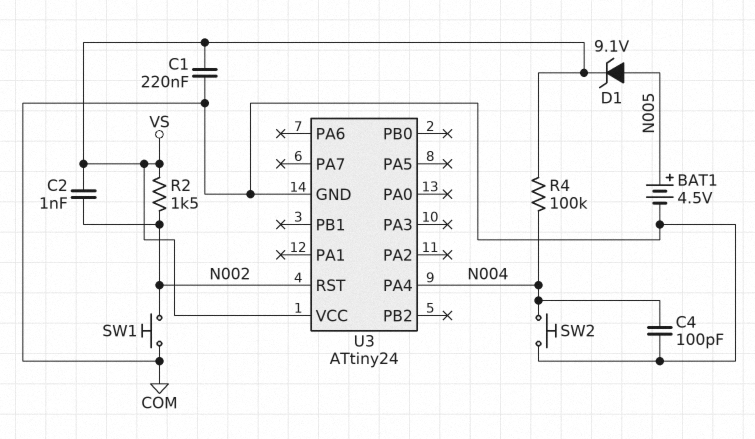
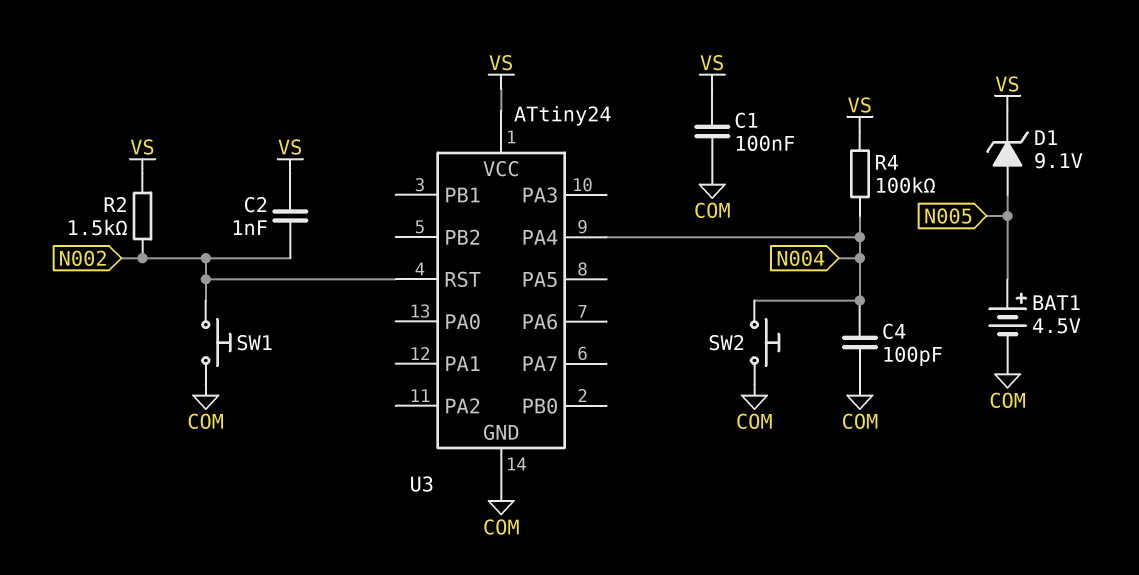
C1: 220nF (COM, VS) -> 100nF (COM, VS)

